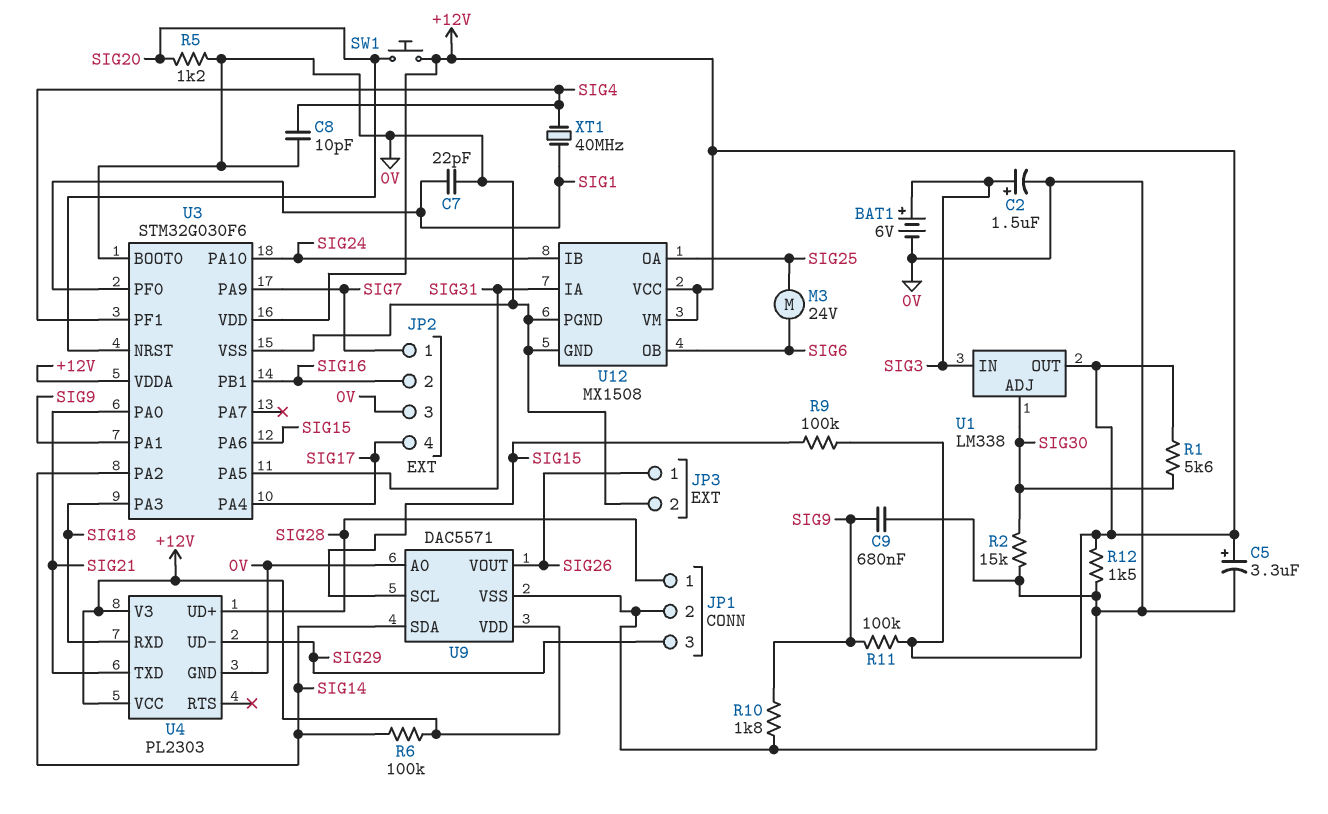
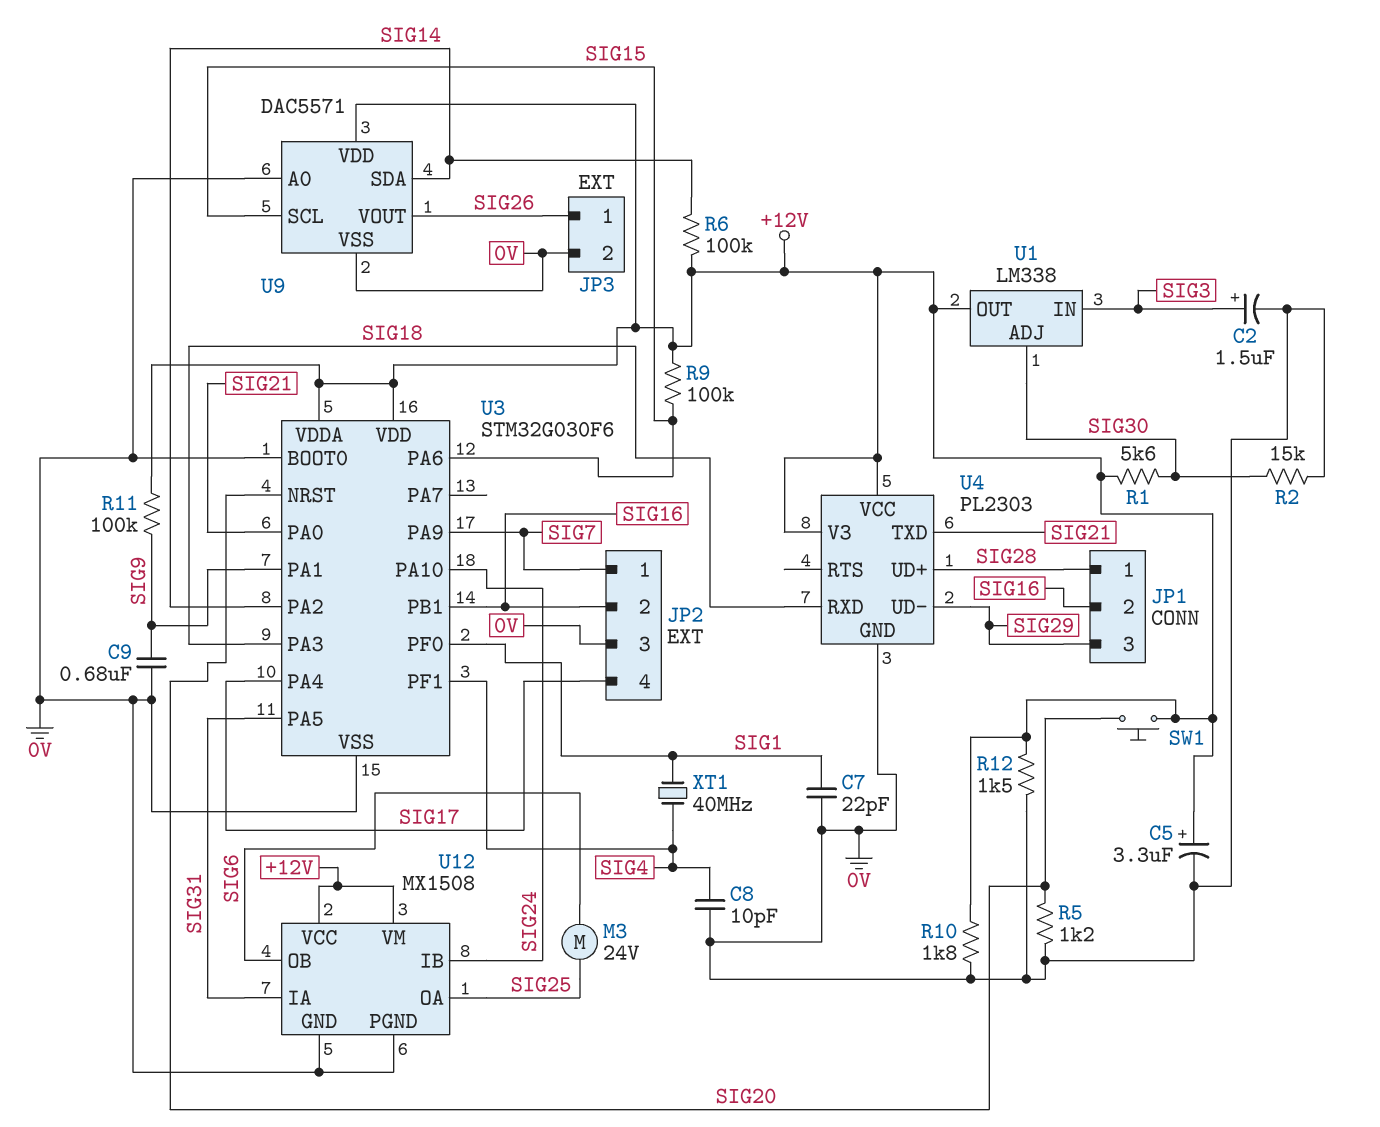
BAT1: 6V (plus SIG3, minus 0V) -> none
JP1 pin 2: 0V -> SIG16
R10: 1.8k (0V, SIG9) -> 1.8k (+12V, 0V)

